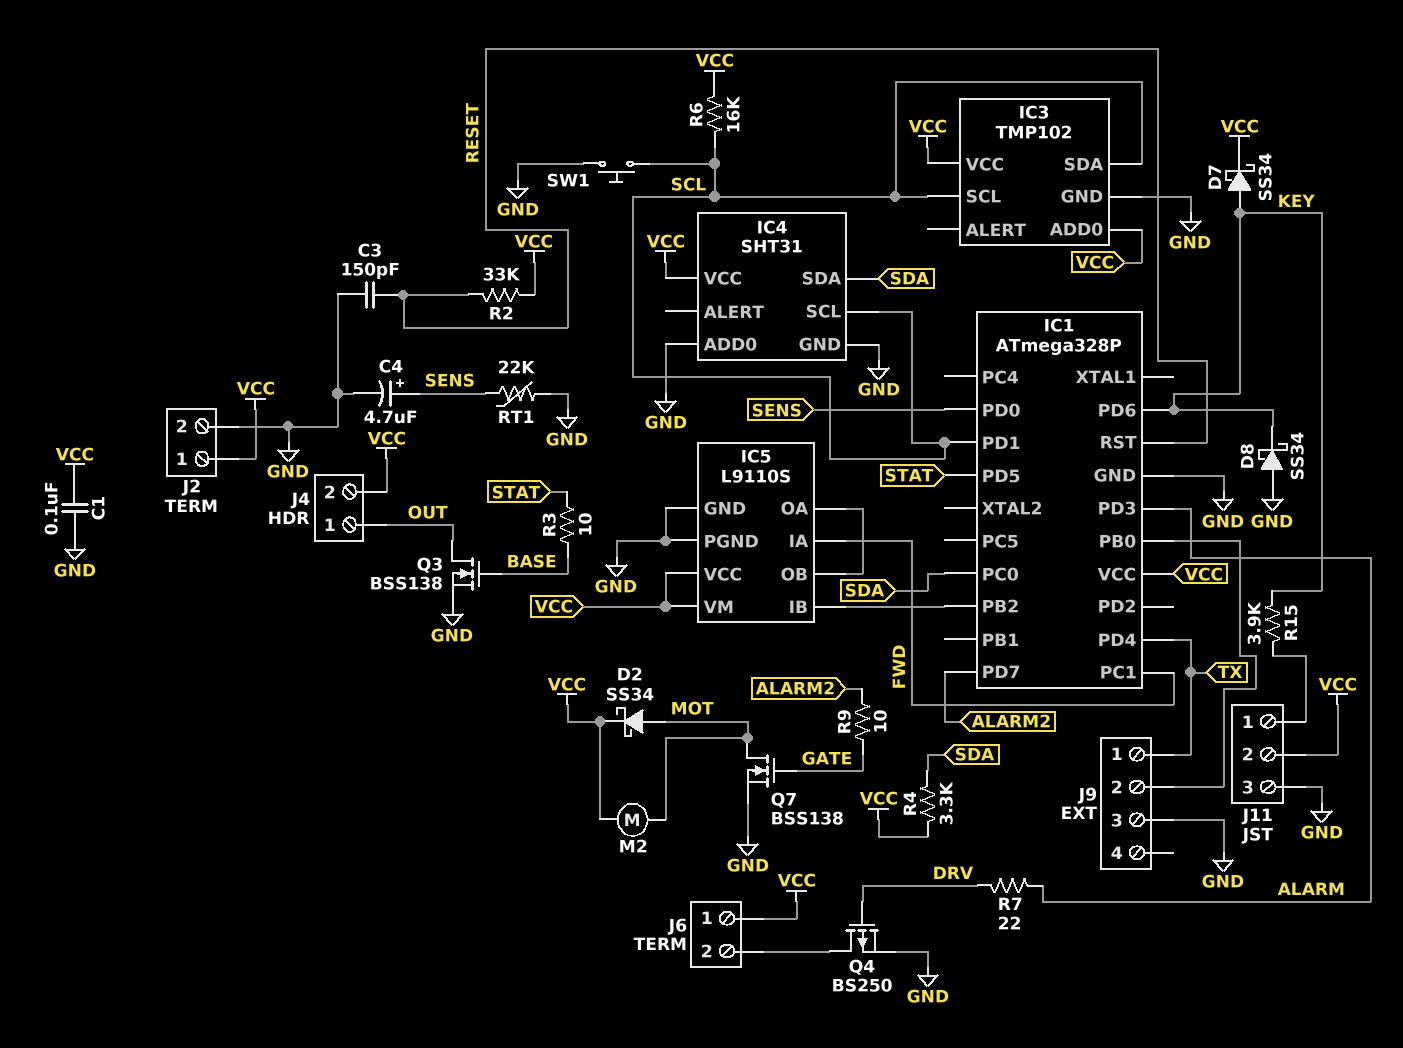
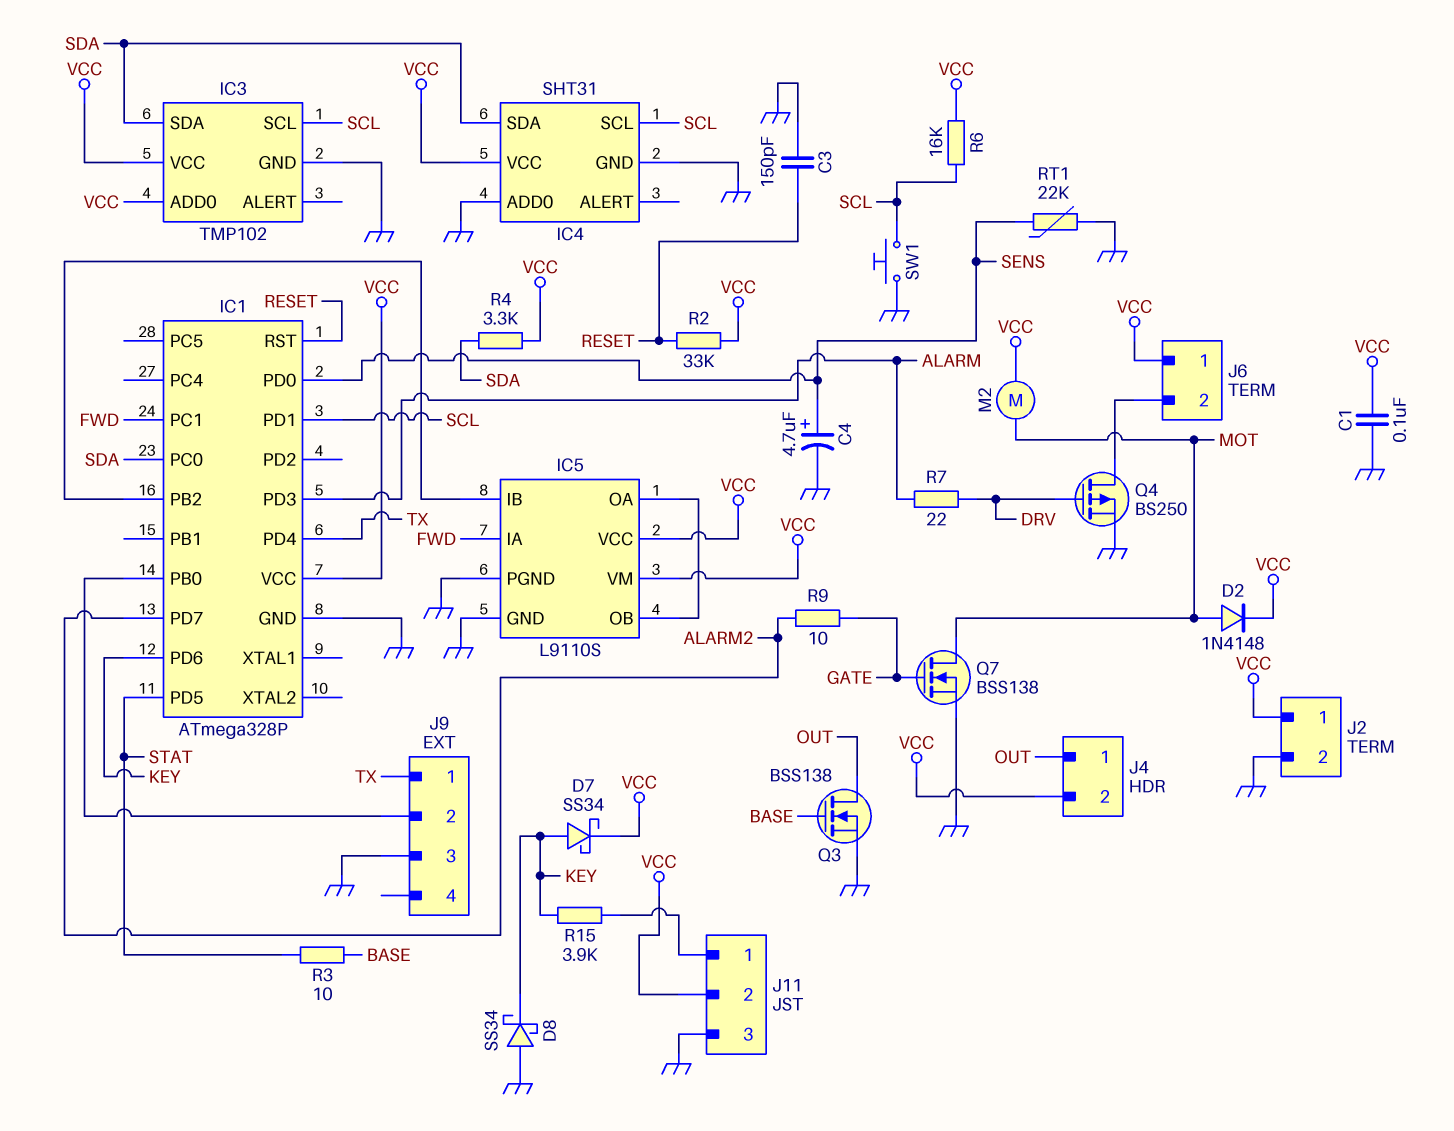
D2: schottky SS34 (A MOT, K VCC) -> diode 1N4148 (A MOT, K VCC)
IC3 pin SDA: SCL -> SDA

